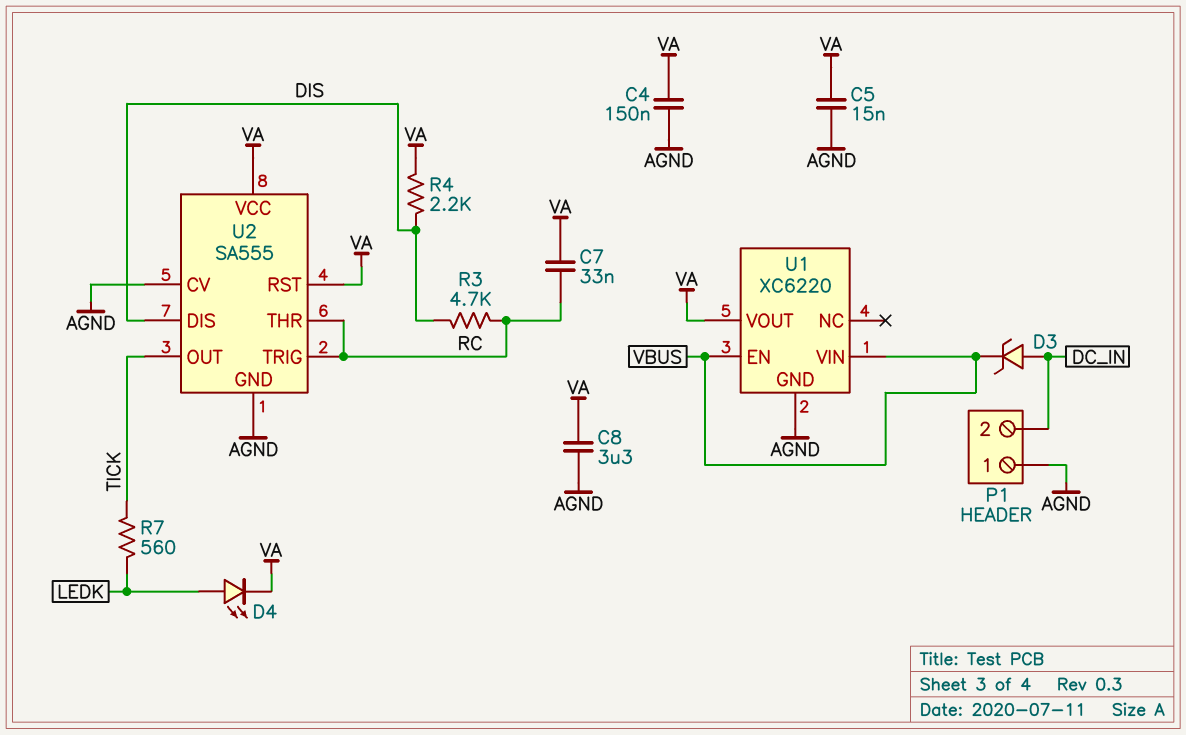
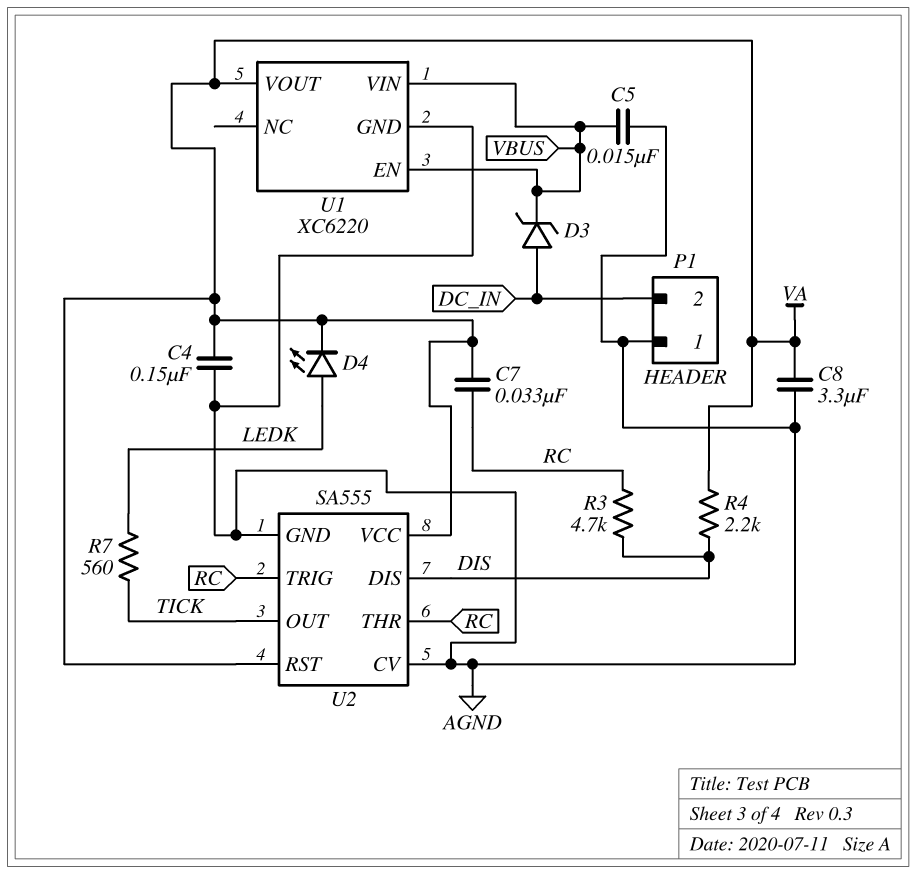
C5: 15nF (AGND, VA) -> 15nF (AGND, VBUS)

